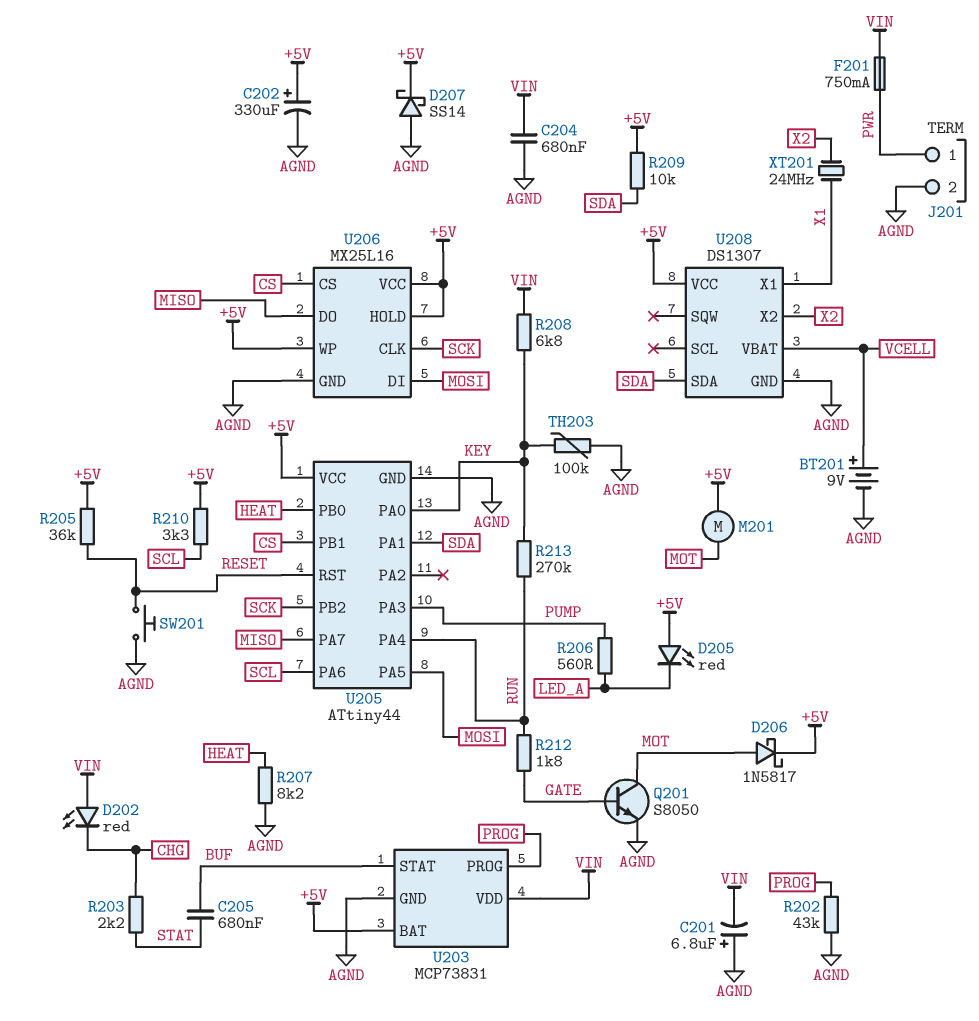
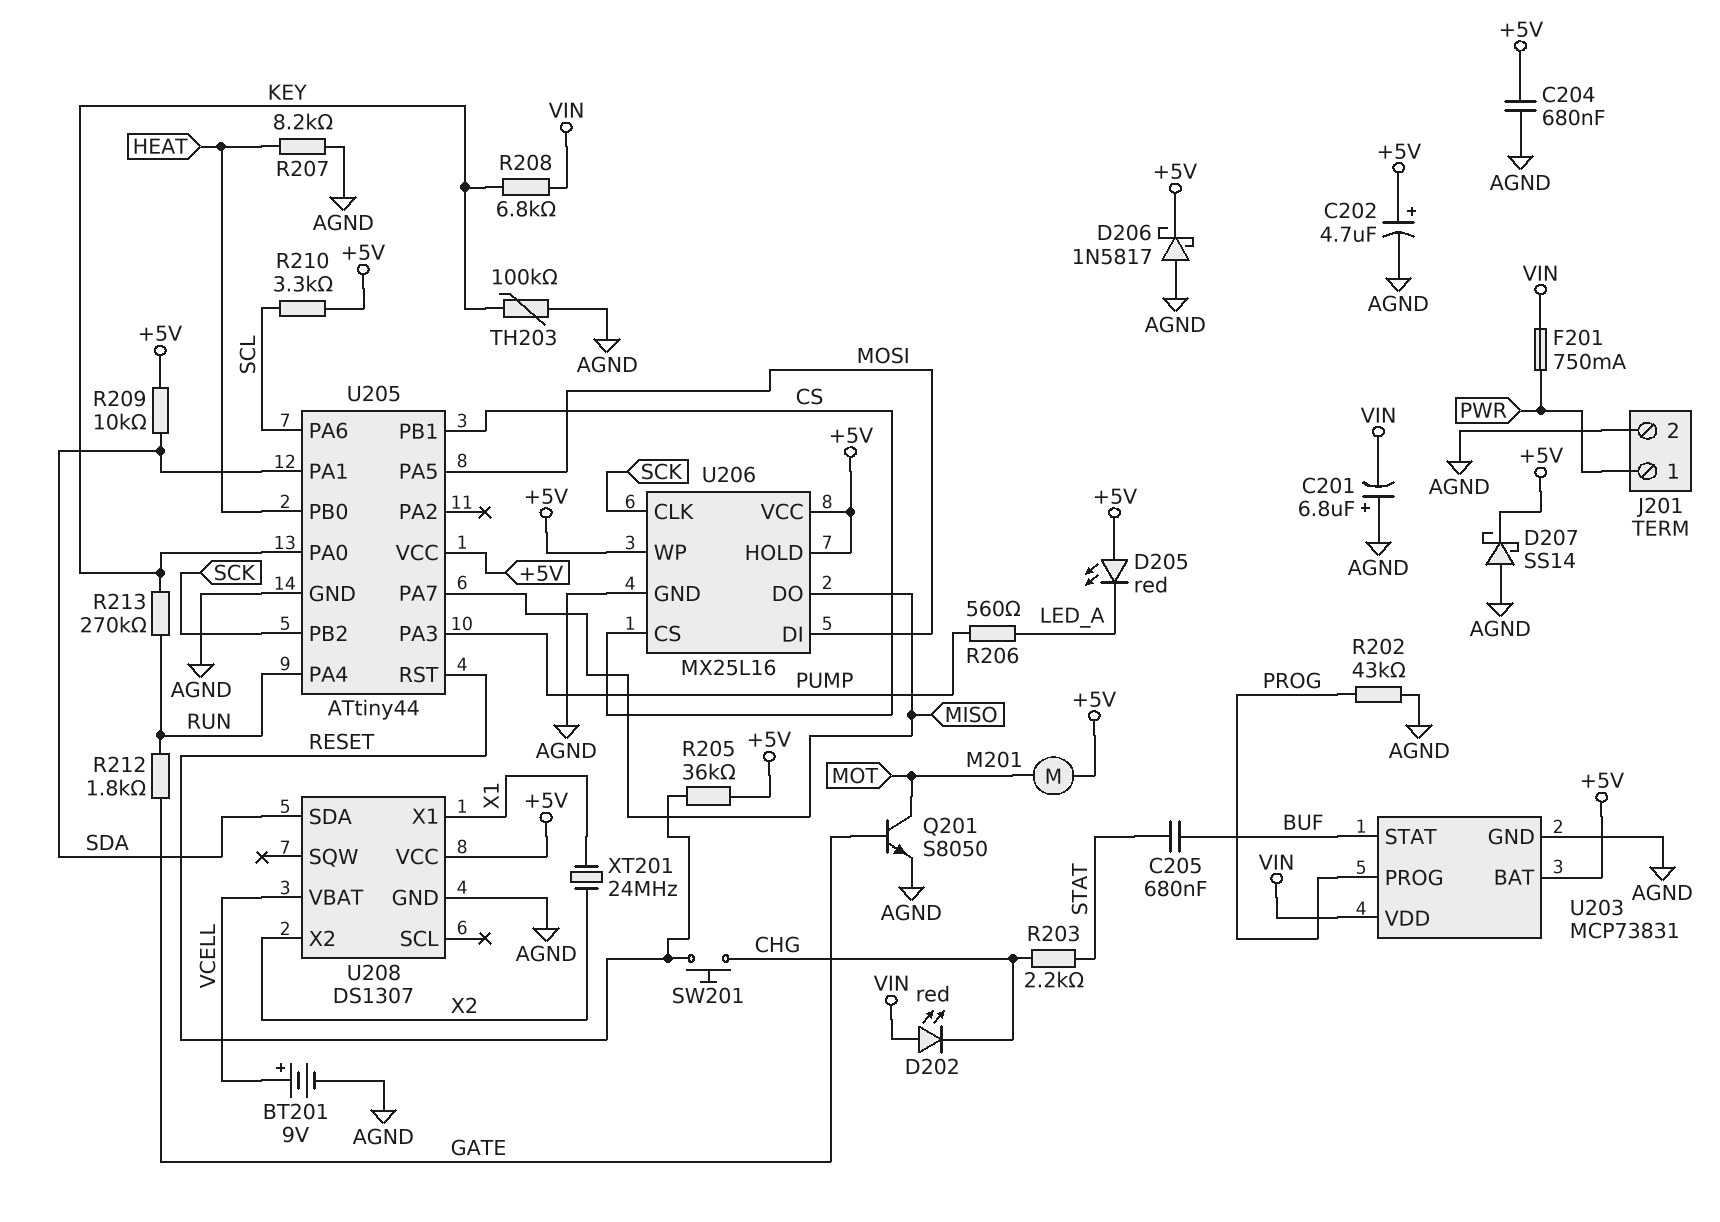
C202: 330uF (plus +5V, minus AGND) -> 4.7uF (plus +5V, minus AGND)
C204: 680nF (AGND, VIN) -> 680nF (+5V, AGND)
D206: schottky 1N5817 (A MOT, K +5V) -> schottky 1N5817 (A AGND, K +5V)
SW201: button (AGND, RESET) -> button (CHG, RESET)

